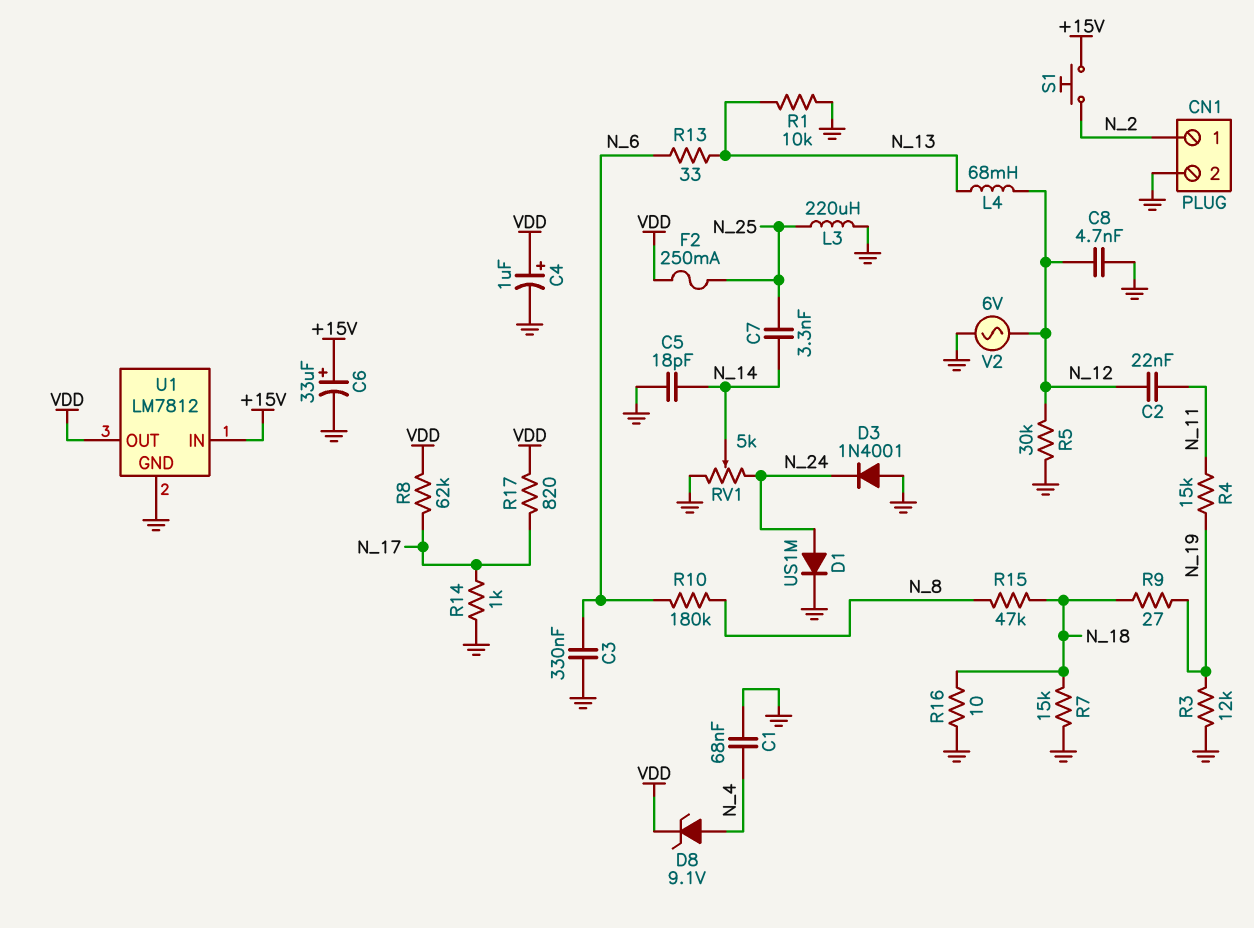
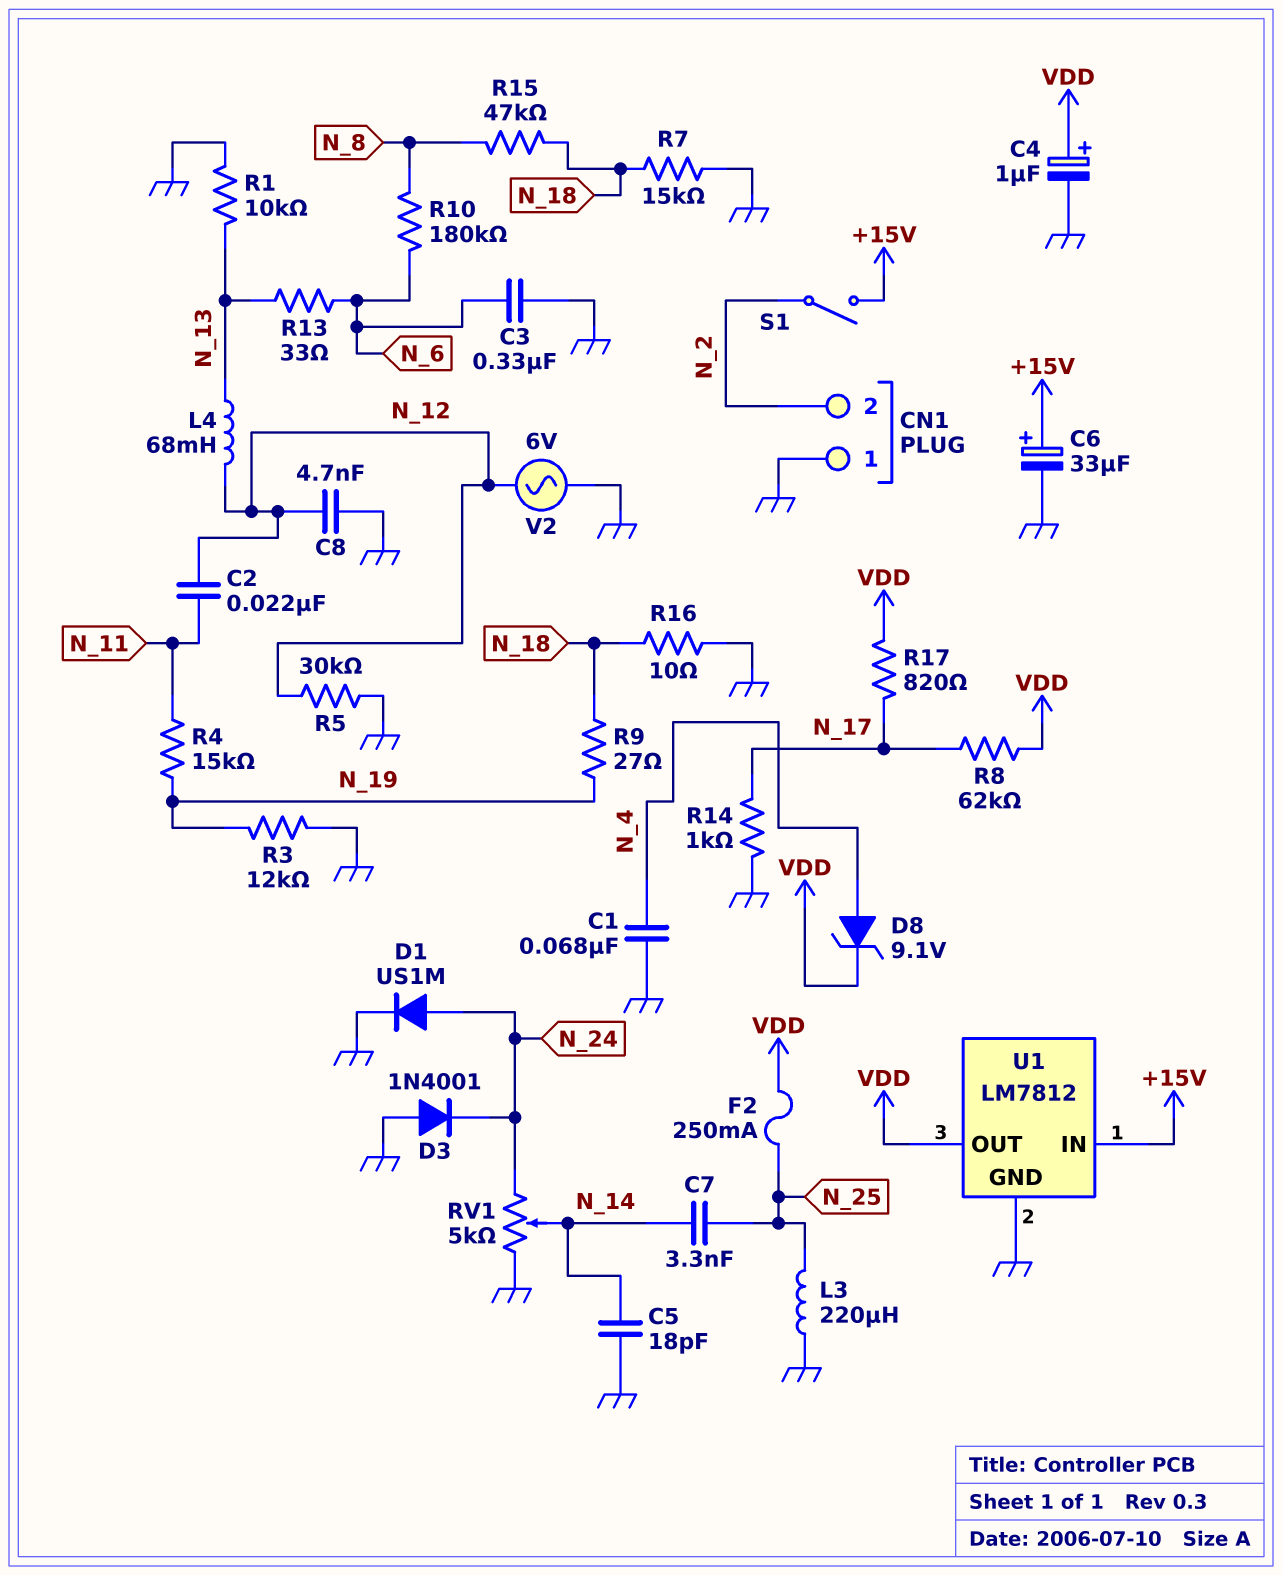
CN1 pin 1: N_2 -> GND
CN1 pin 2: GND -> N_2
S1: button (+15V, N_2) -> switch (+15V, N_2)

